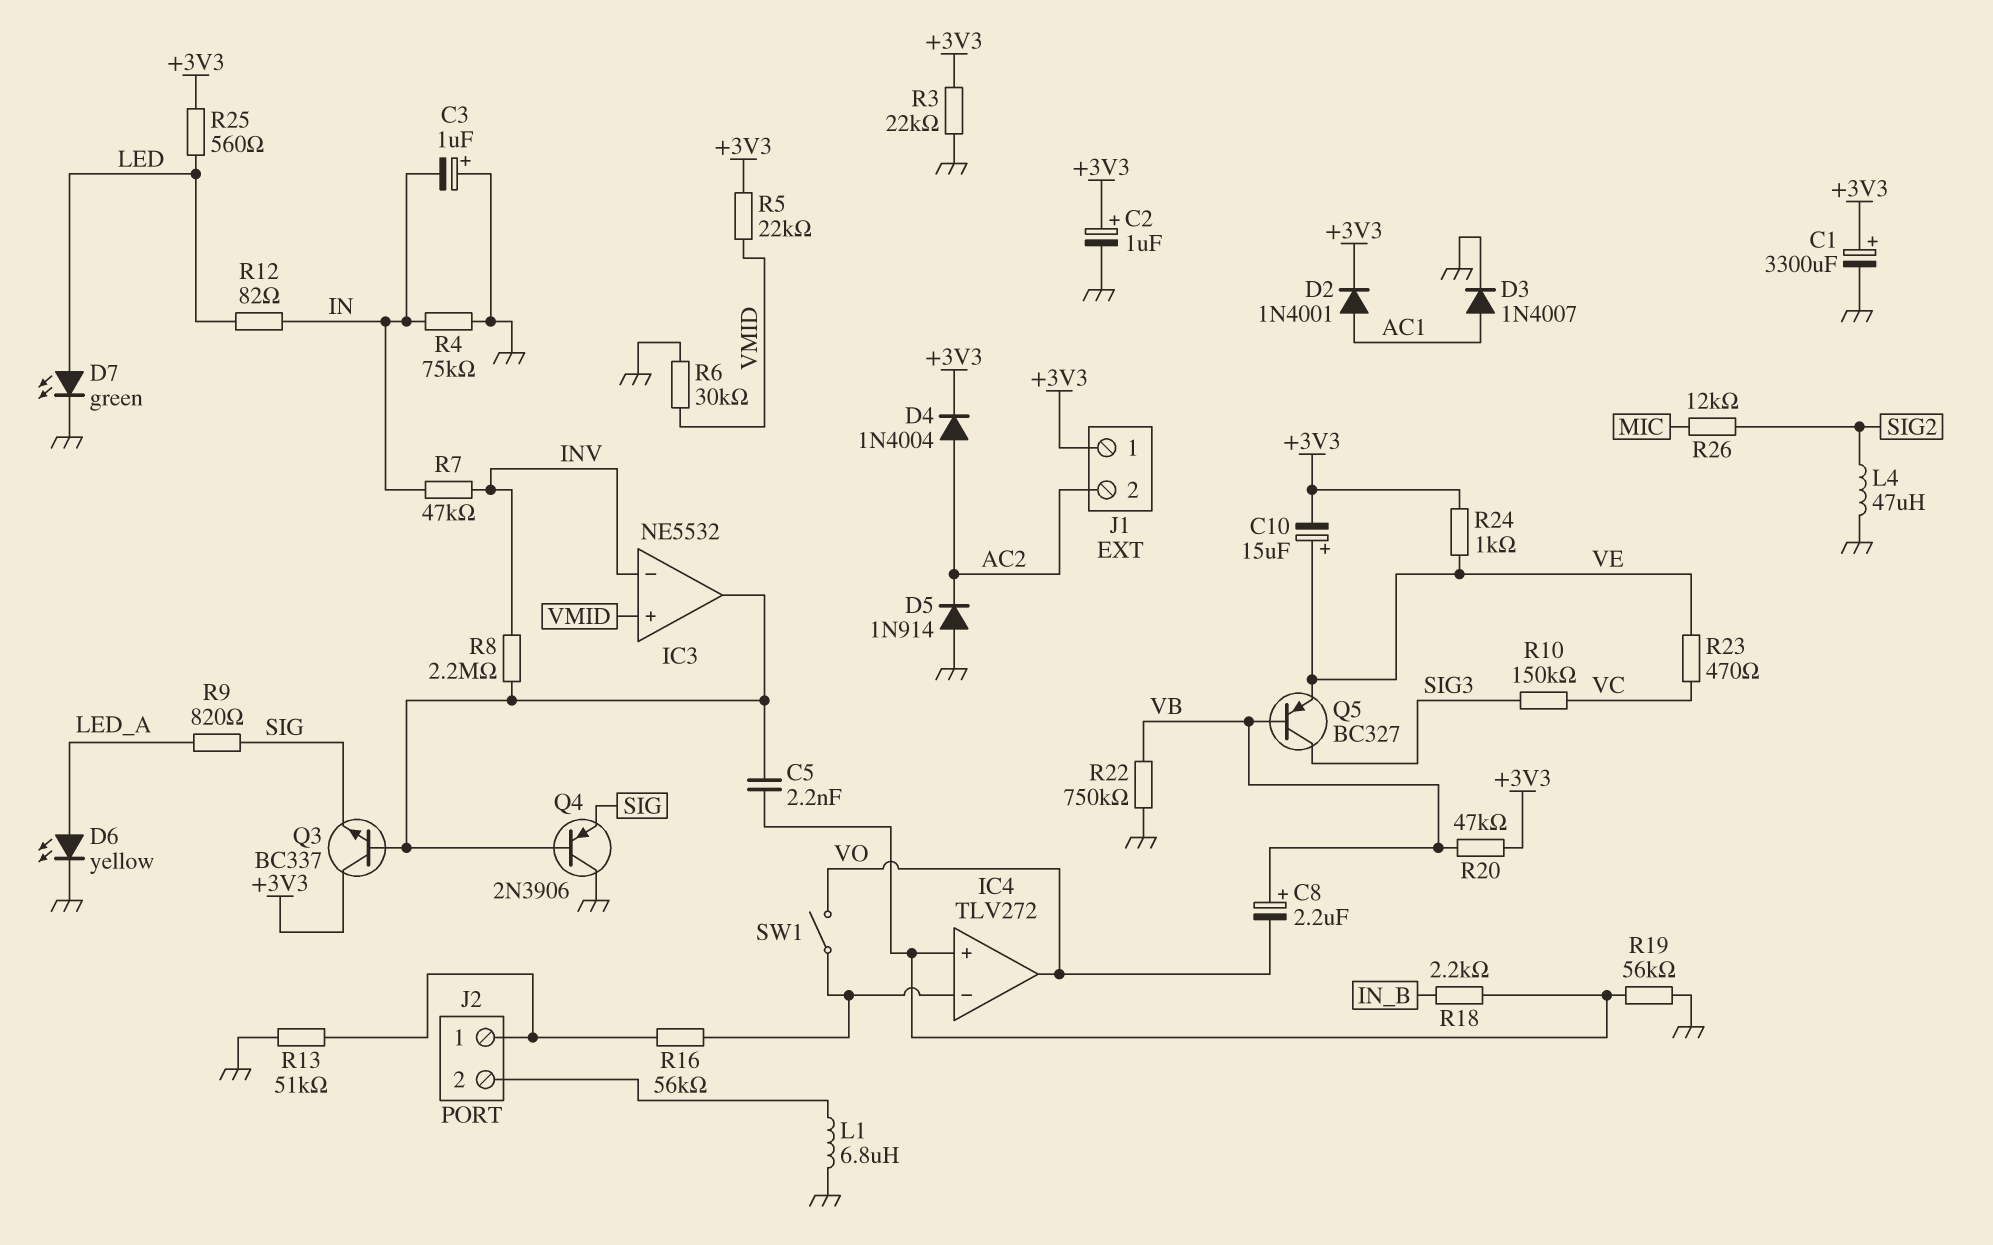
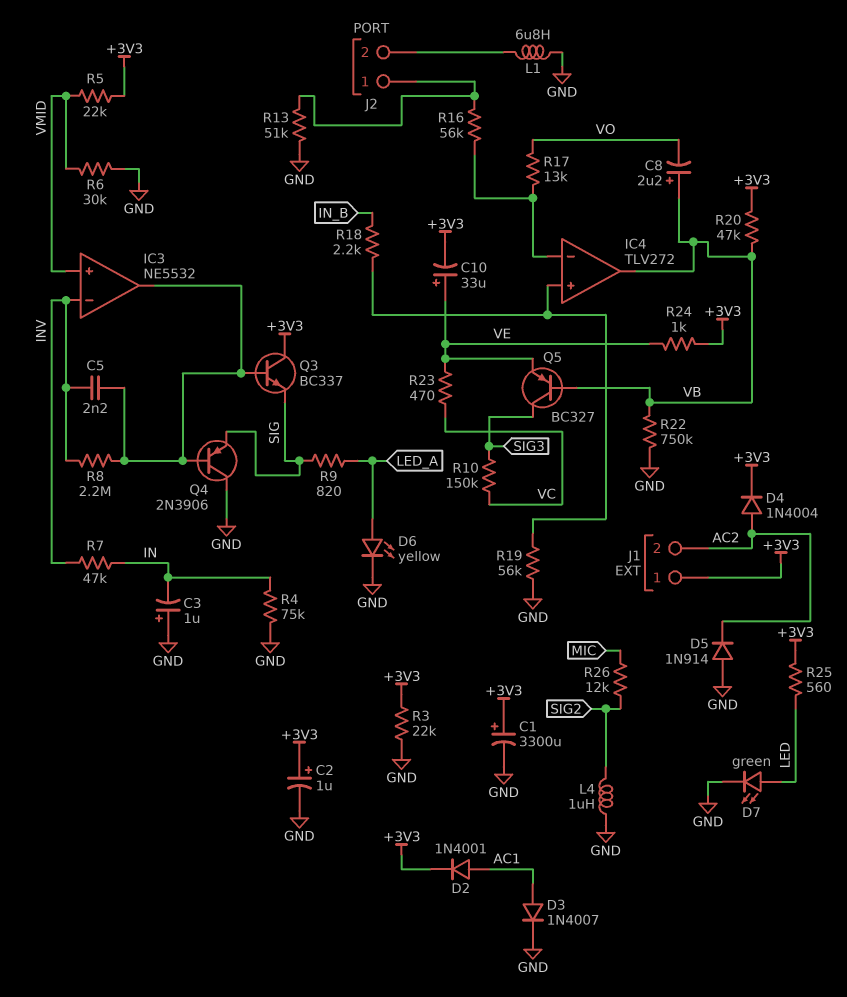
C5: 2.2nF (IC3/out, IC4/in+) -> 2.2nF (IC3/out, INV)
C10: 15uF (plus VE, minus +3V3) -> 33uF (plus VE, minus +3V3)
IC4 pin out: VO -> VB
L4: 47uH (GND, SIG2) -> 1uH (GND, SIG2)
R12: 82 (IN, LED) -> none
R17: none -> 13k (IC4/in-, VO)
SW1: switch (IC4/in-, VO) -> none

